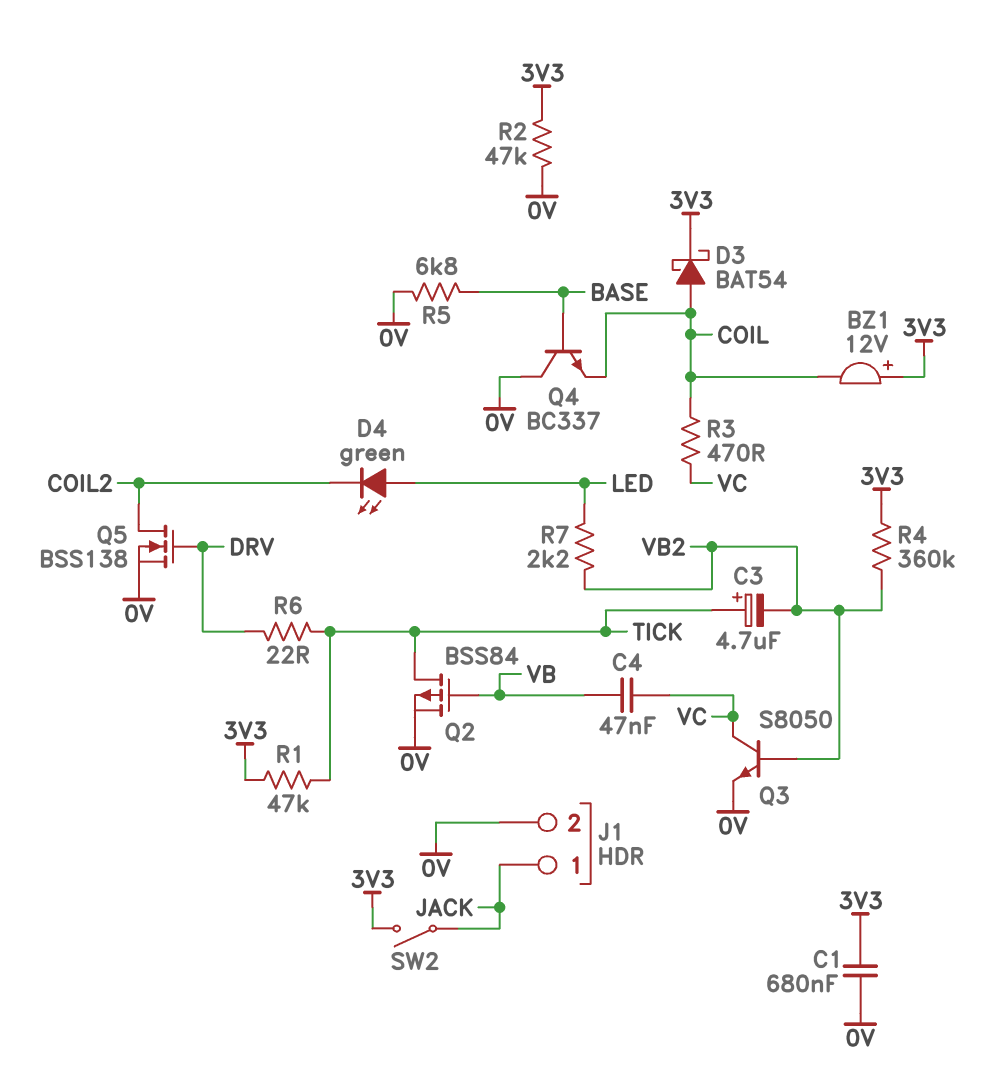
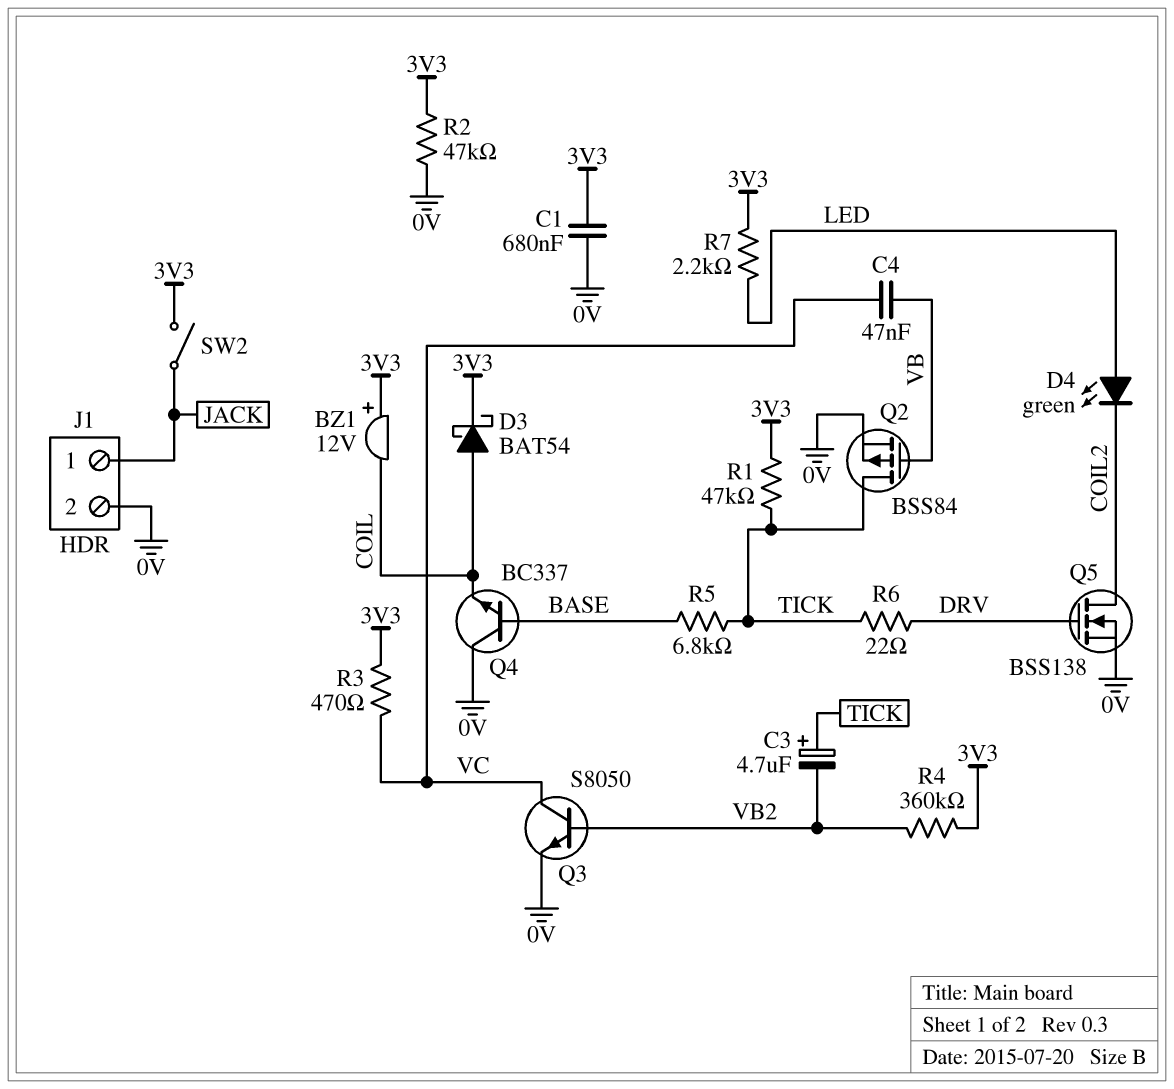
R3: 470 (COIL, VC) -> 470 (3V3, VC)
R5: 6.8k (0V, BASE) -> 6.8k (BASE, TICK)
R7: 2.2k (LED, VB2) -> 2.2k (3V3, LED)

